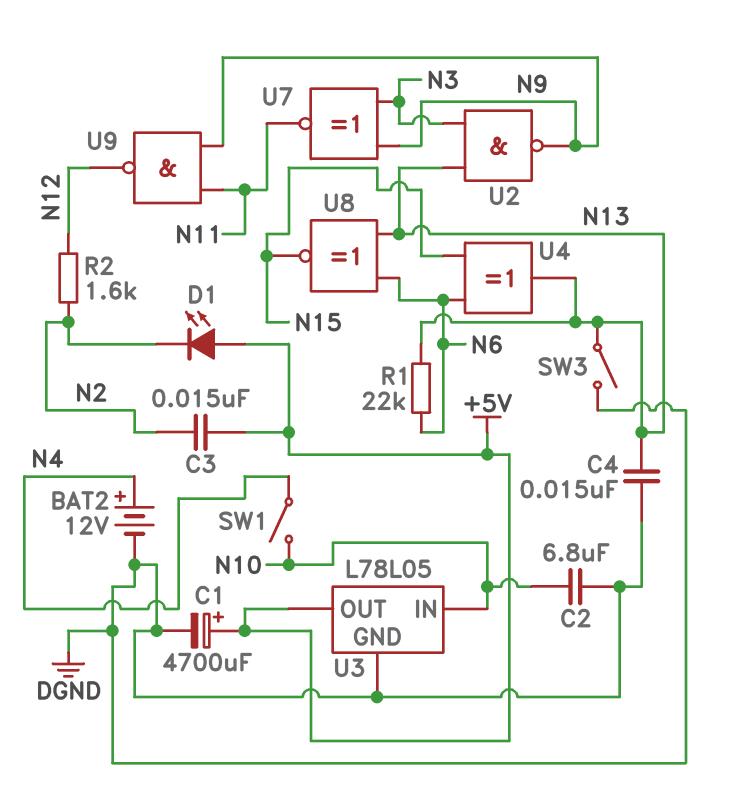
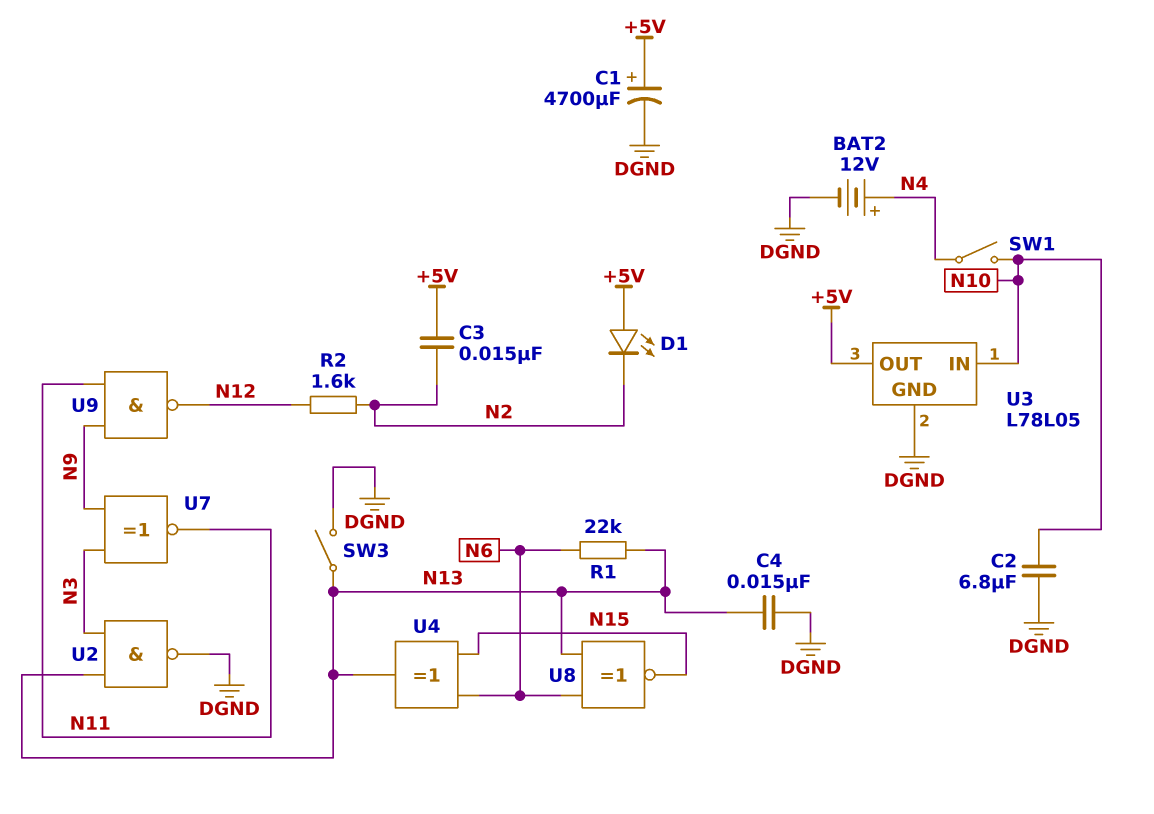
U2: NAND (in N3, in N13, out N9) -> NAND (in N3, in N13, out DGND)

